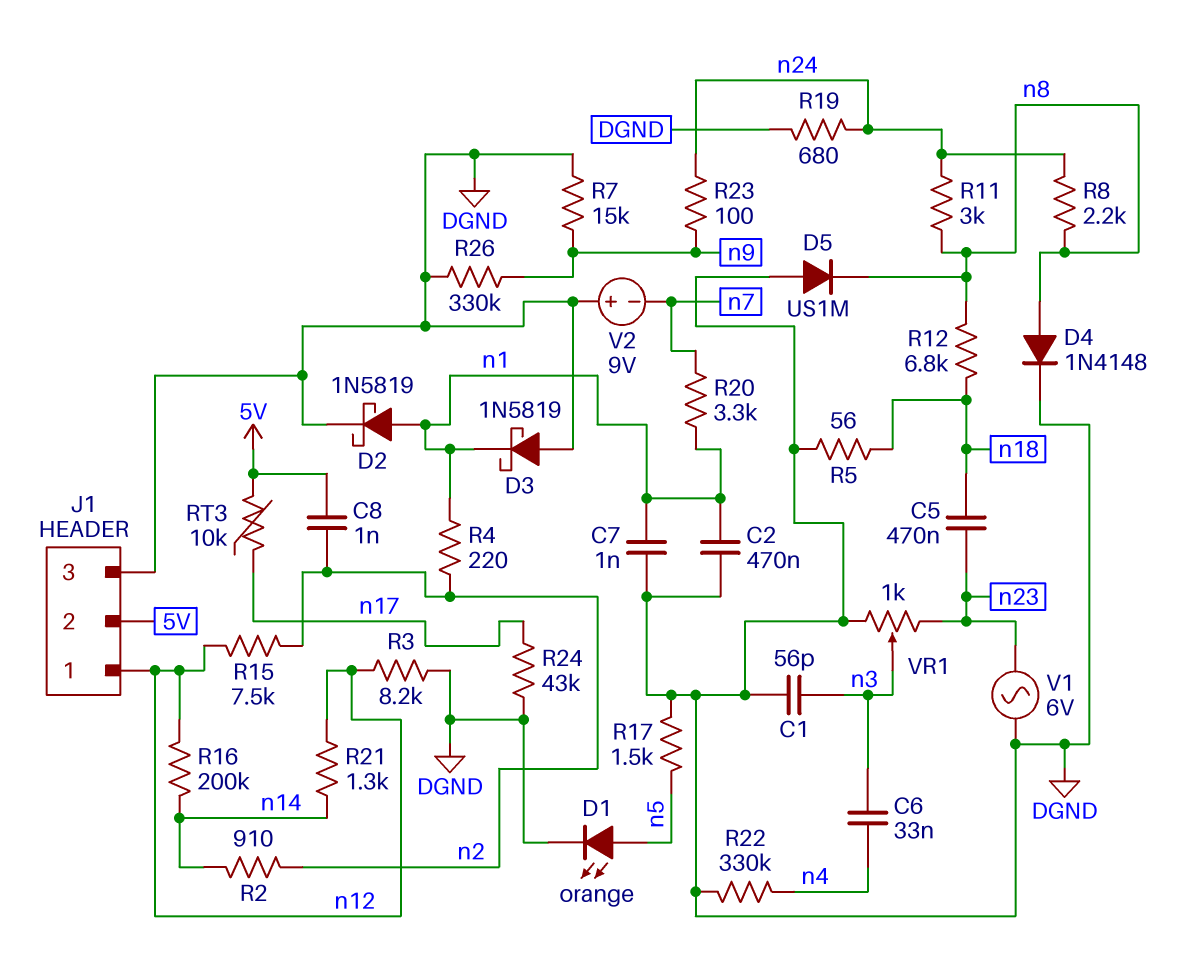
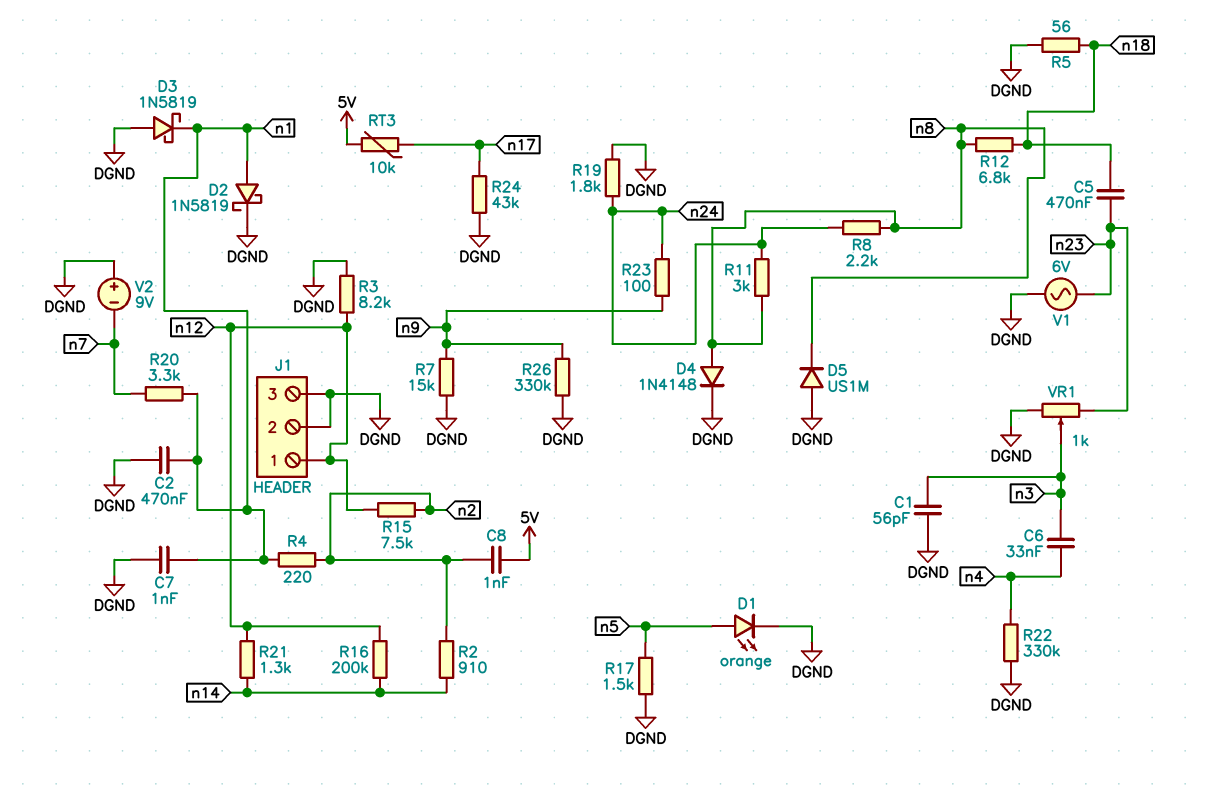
J1 pin 2: 5V -> DGND
R19: 680 (DGND, n24) -> 1.8k (DGND, n24)

